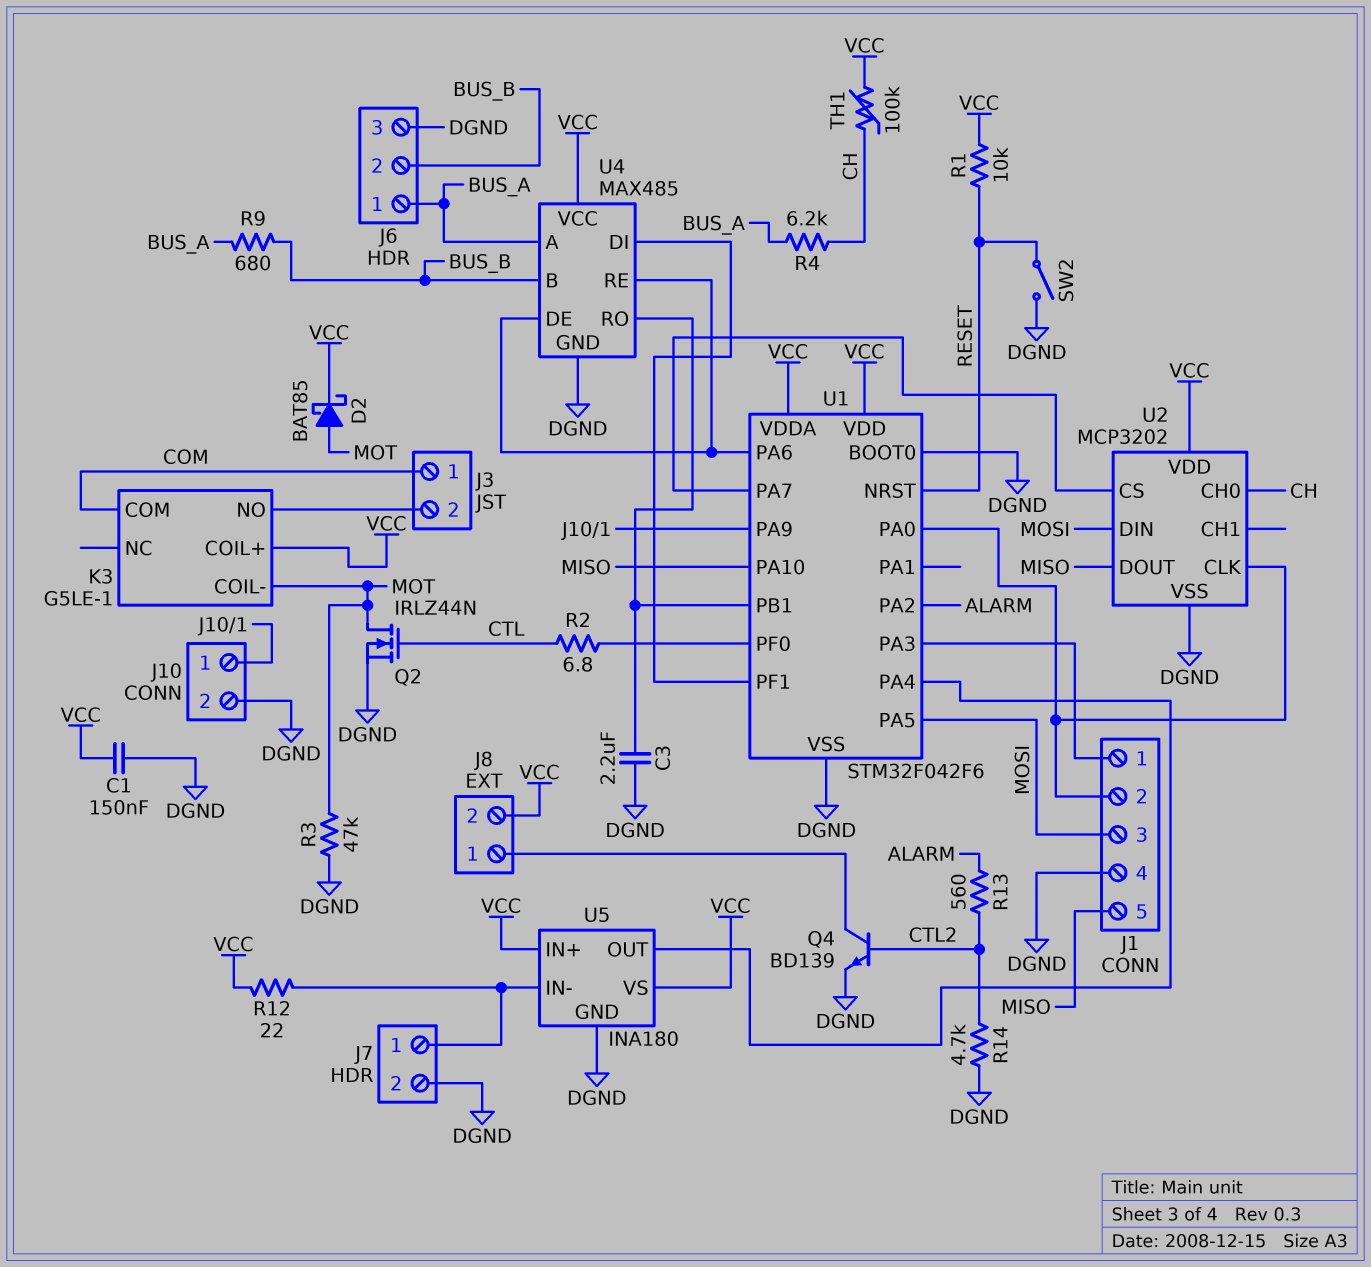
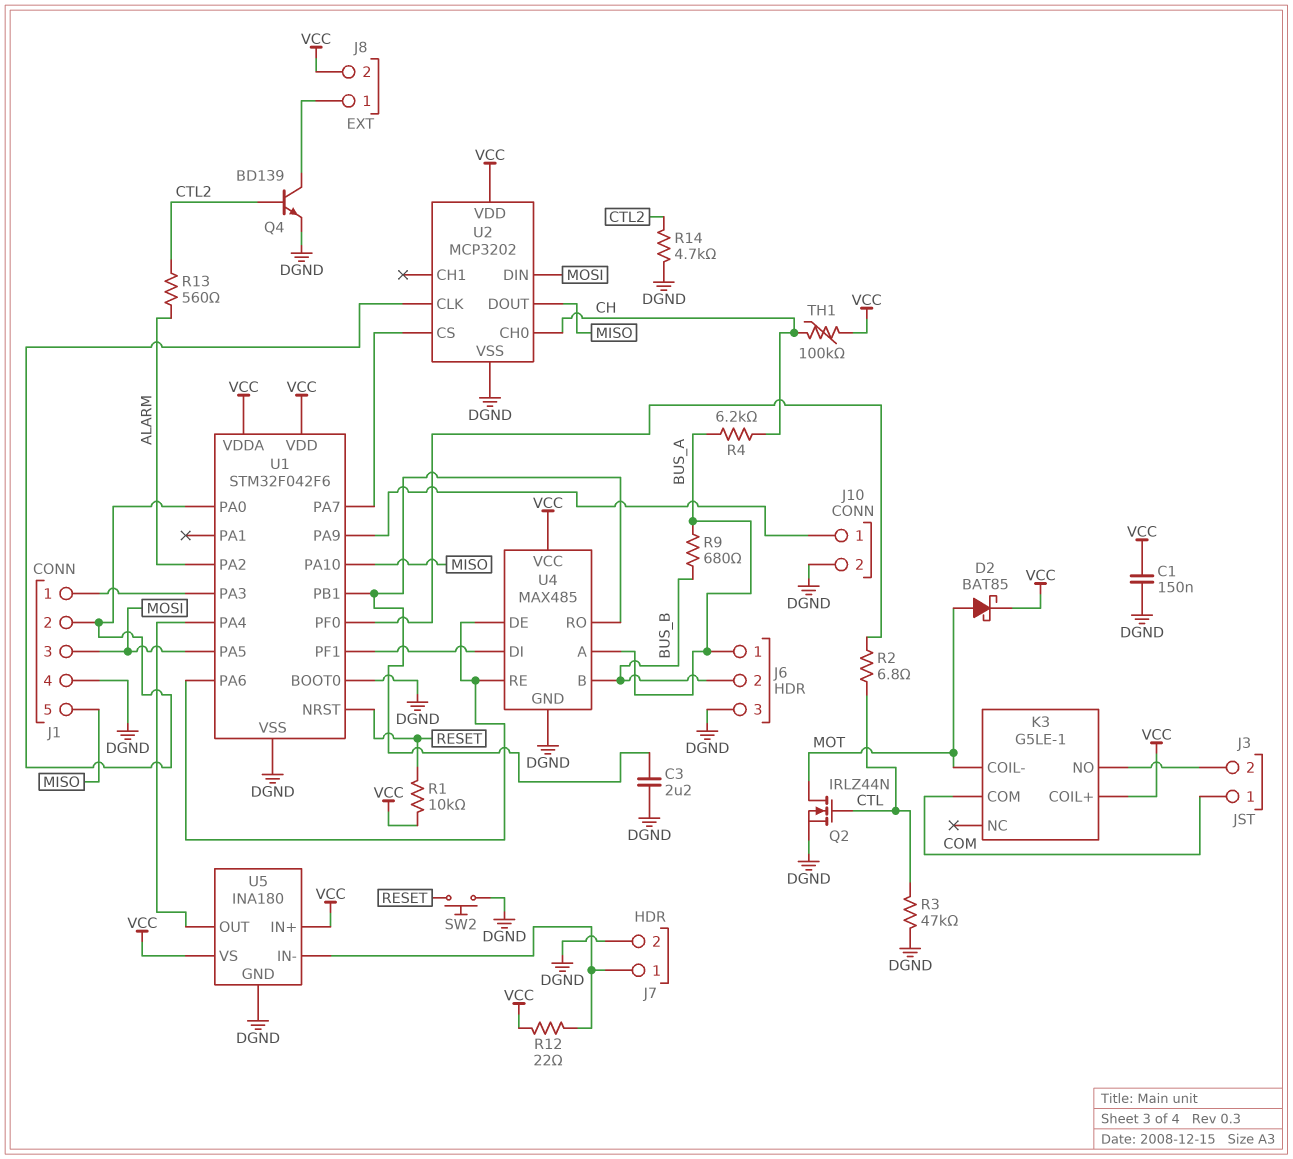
R3: 47k (DGND, MOT) -> 47k (CTL, DGND)
SW2: switch (DGND, RESET) -> button (DGND, RESET)

